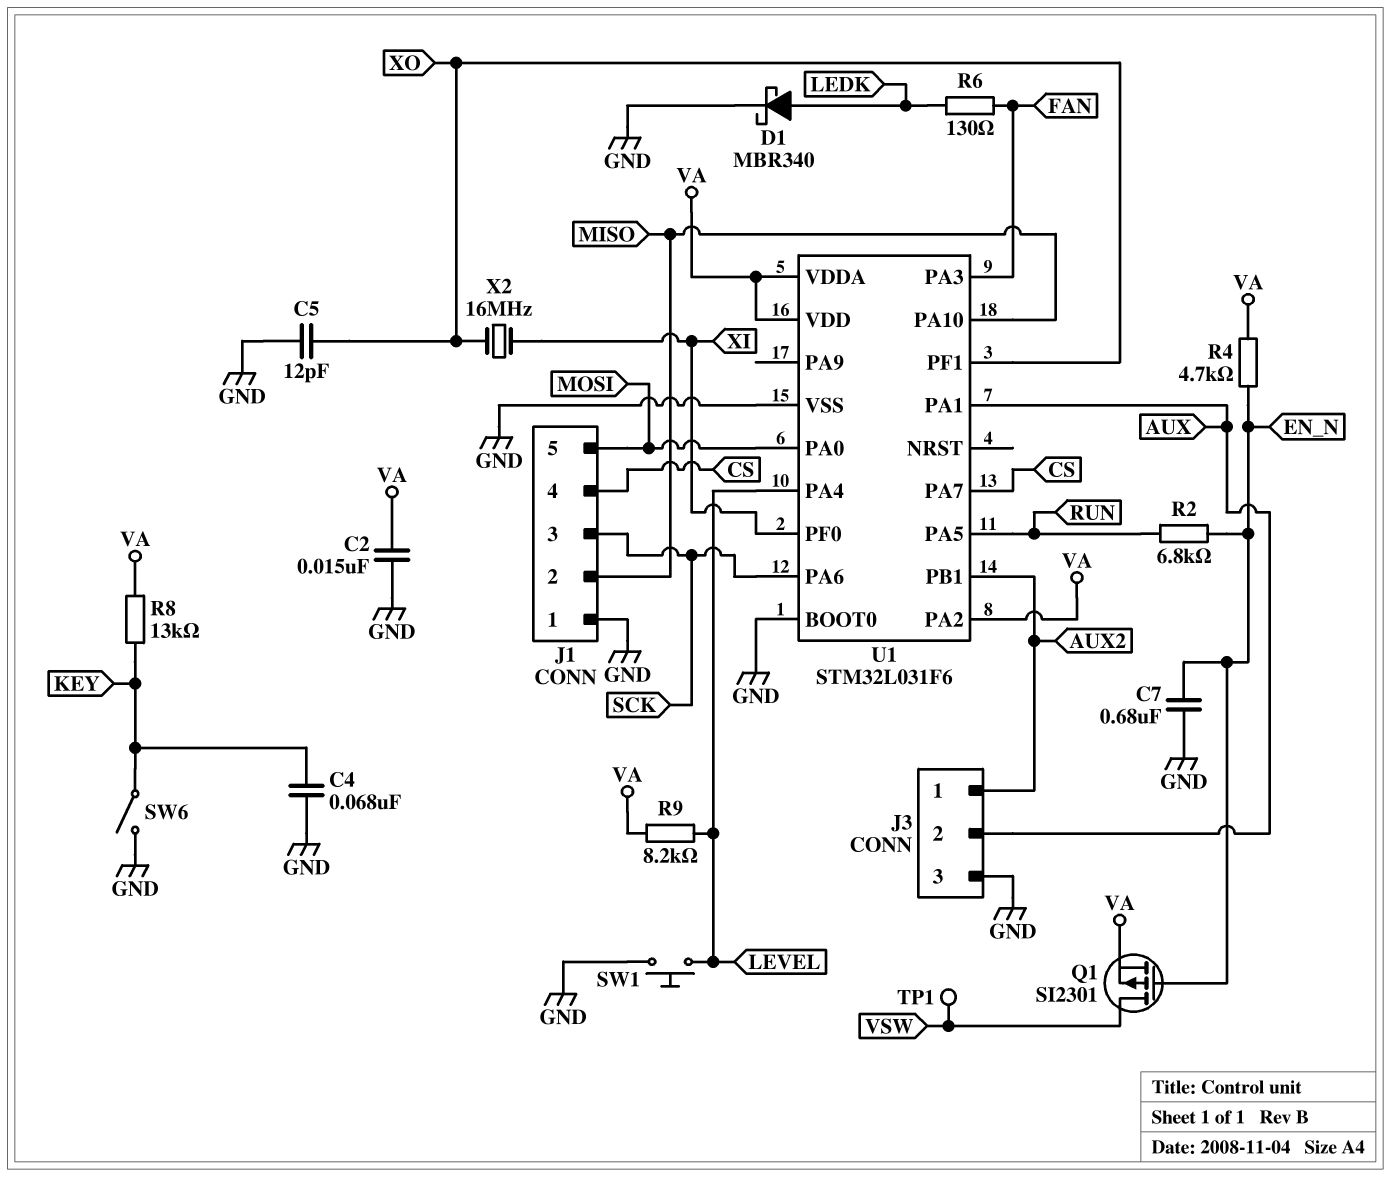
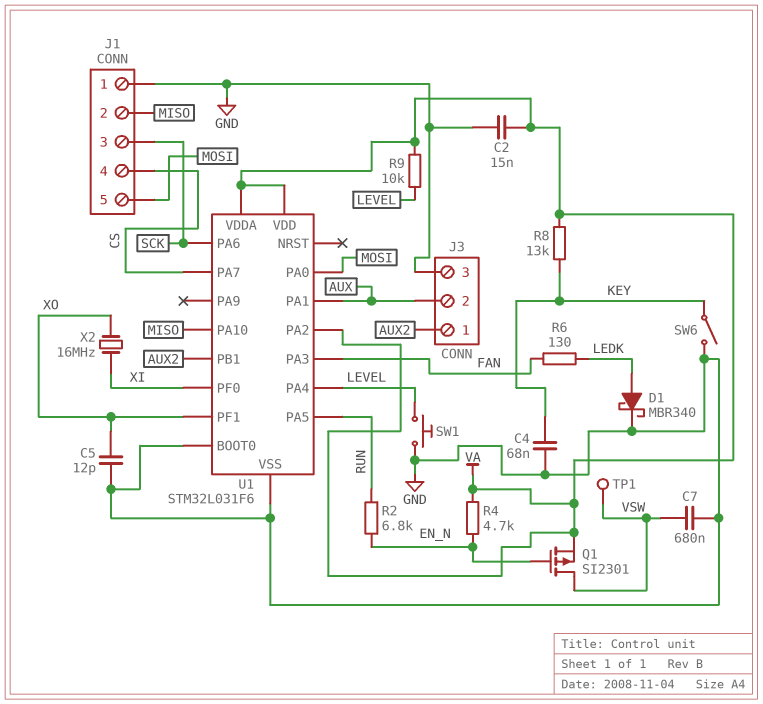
C7: 680nF (EN_N, GND) -> 680nF (GND, VSW)
R9: 8.2k (LEVEL, VA) -> 10k (LEVEL, VA)

